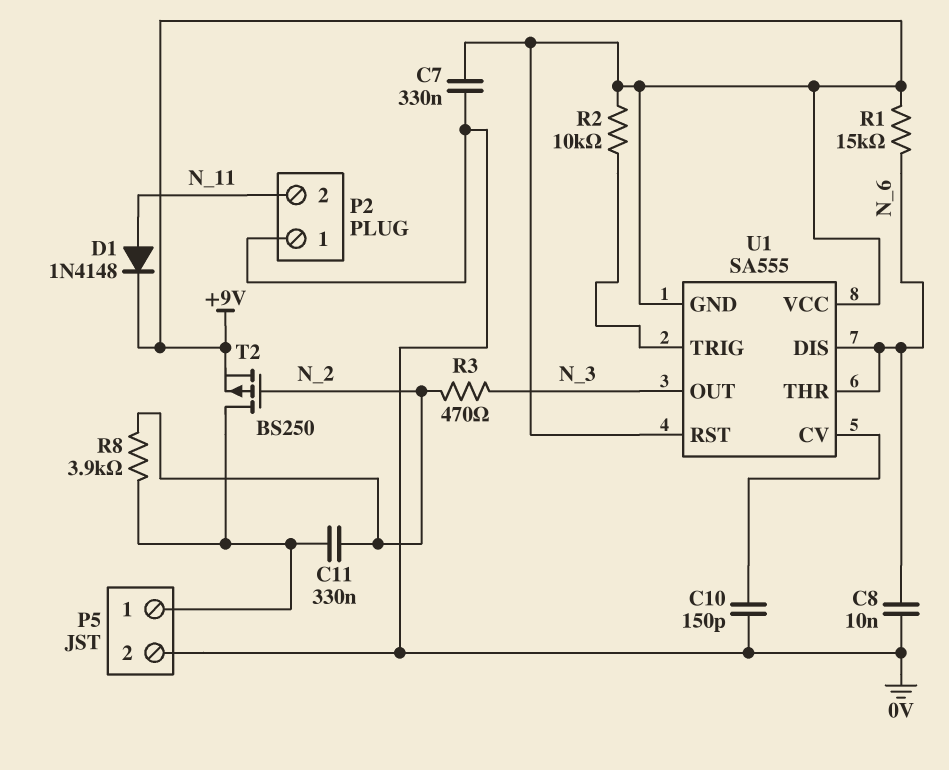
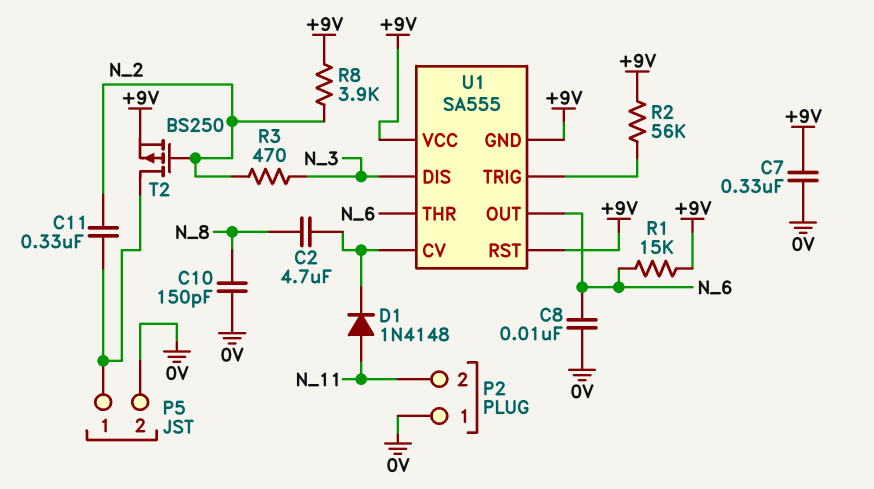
C2: none -> 4.7uF (N_8, U1/CV)
C10: 150pF (0V, U1/CV) -> 150pF (0V, N_8)
D1: diode 1N4148 (A N_11, K +9V) -> diode 1N4148 (A N_11, K U1/CV)
R2: 10k (+9V, U1/TRIG) -> 56k (+9V, U1/TRIG)
R8: 3.9k (N_2, P5/1) -> 3.9k (+9V, N_2)
U1 pin DIS: N_6 -> N_3
U1 pin OUT: N_3 -> N_6

